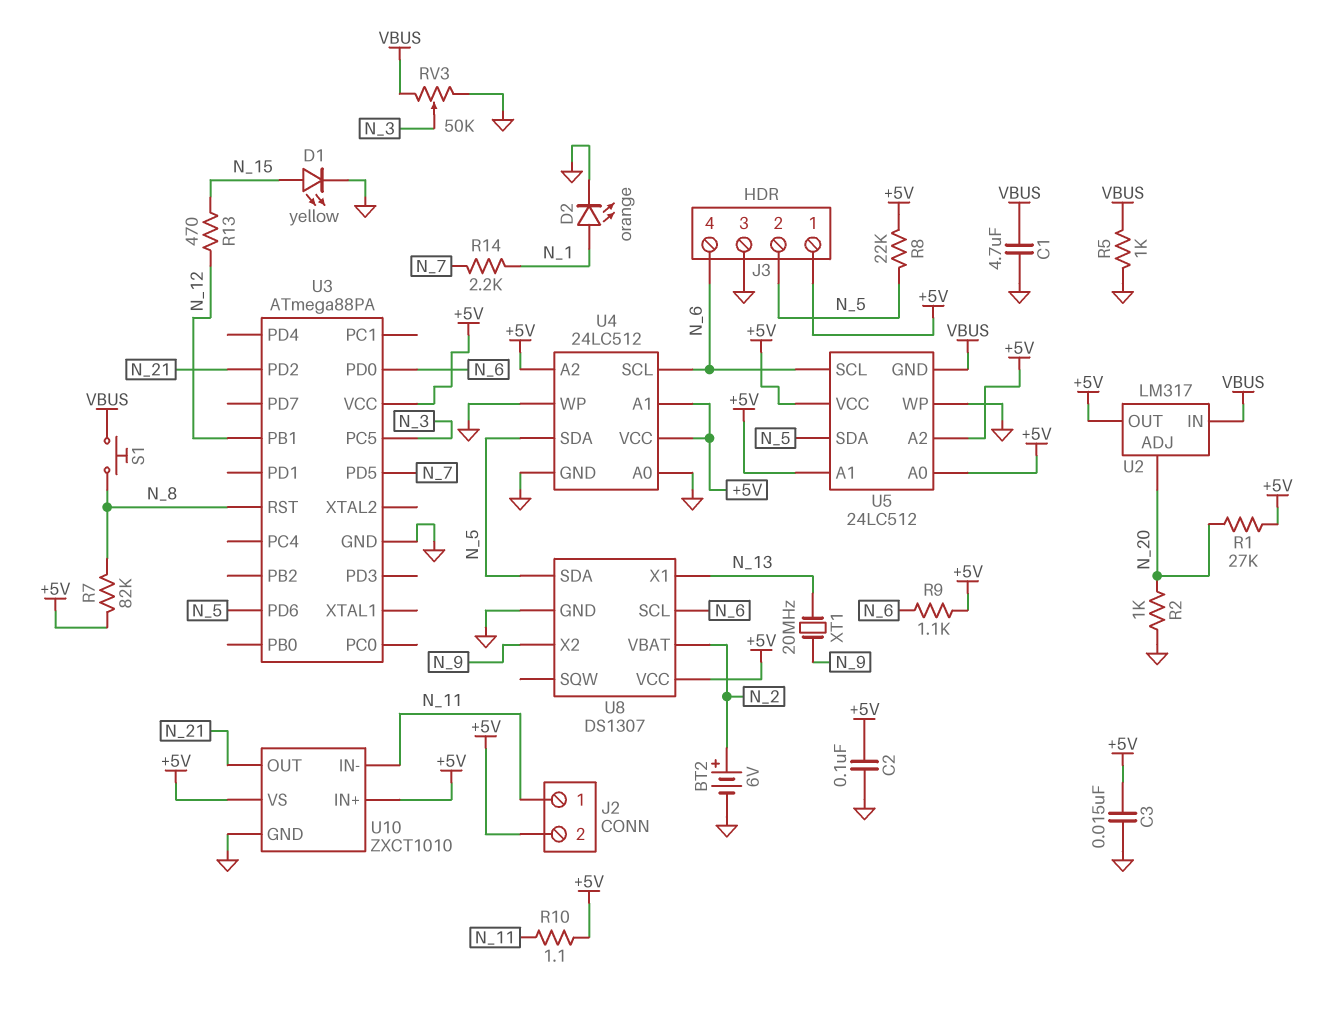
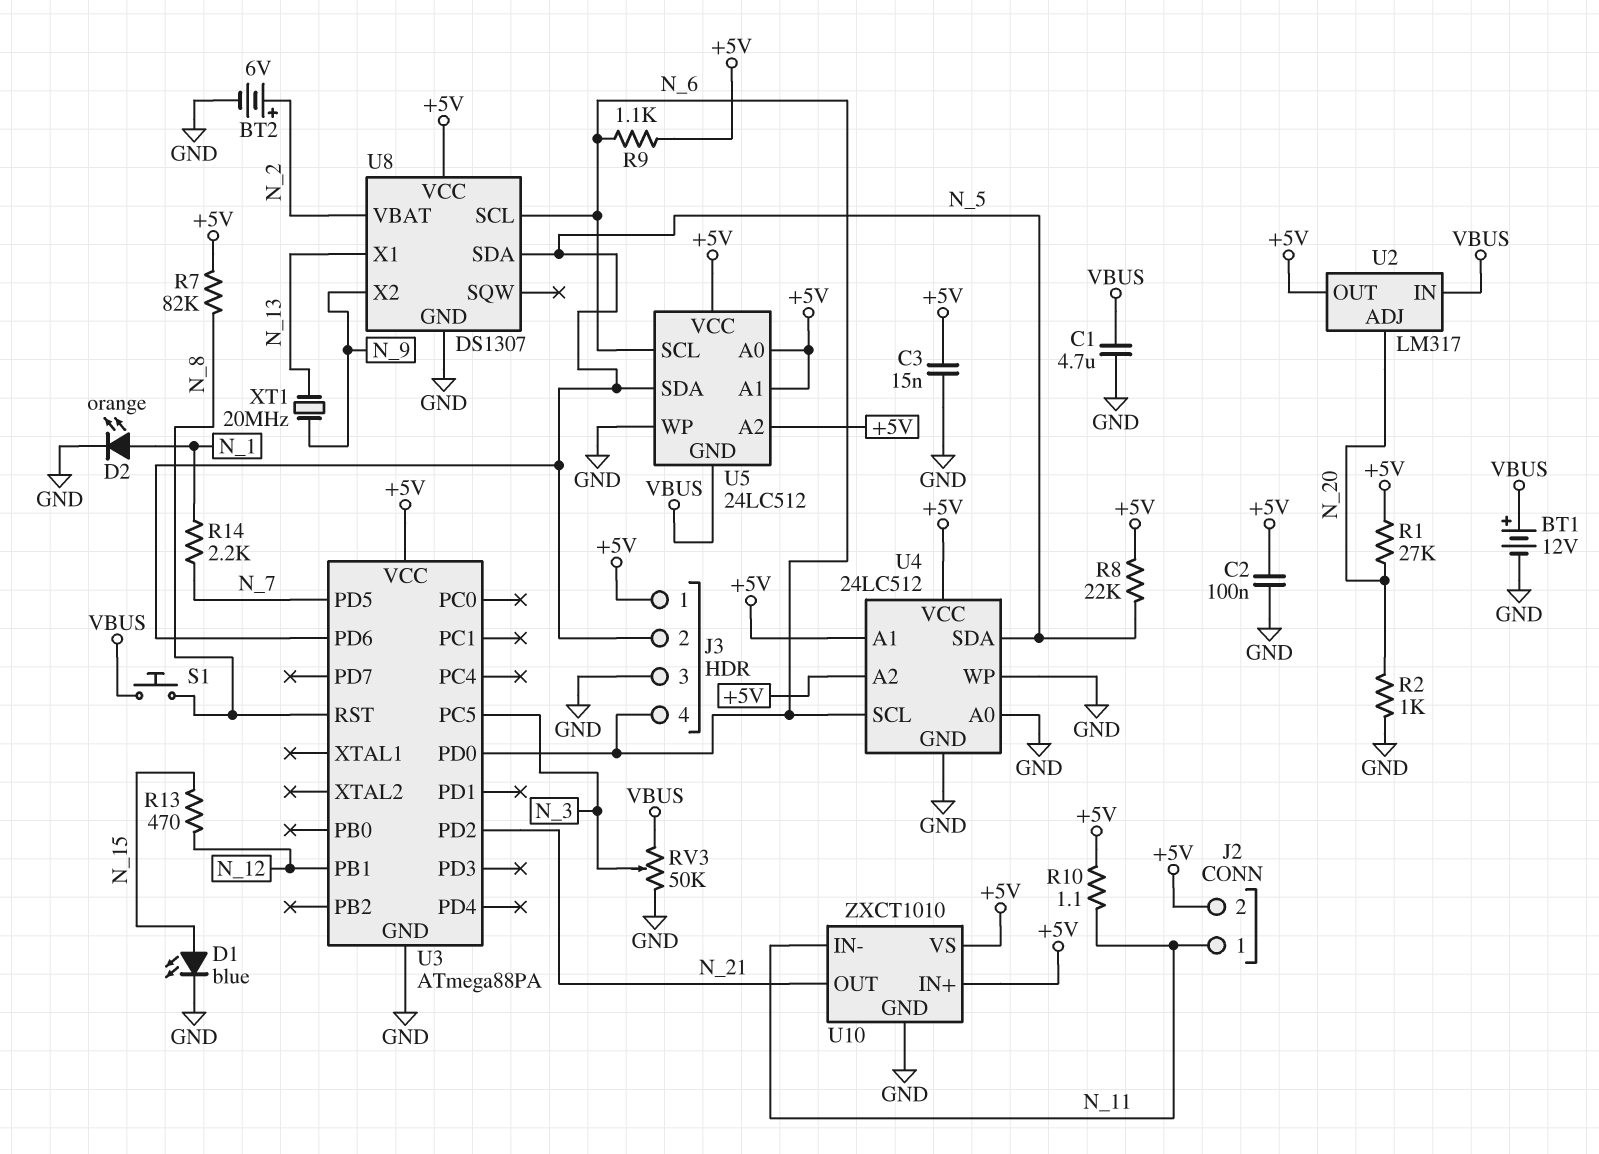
BT1: none -> 12V (plus VBUS, minus GND)
D1: LED yellow (A N_15, K GND) -> LED blue (A N_15, K GND)
R5: 1k (GND, VBUS) -> none

